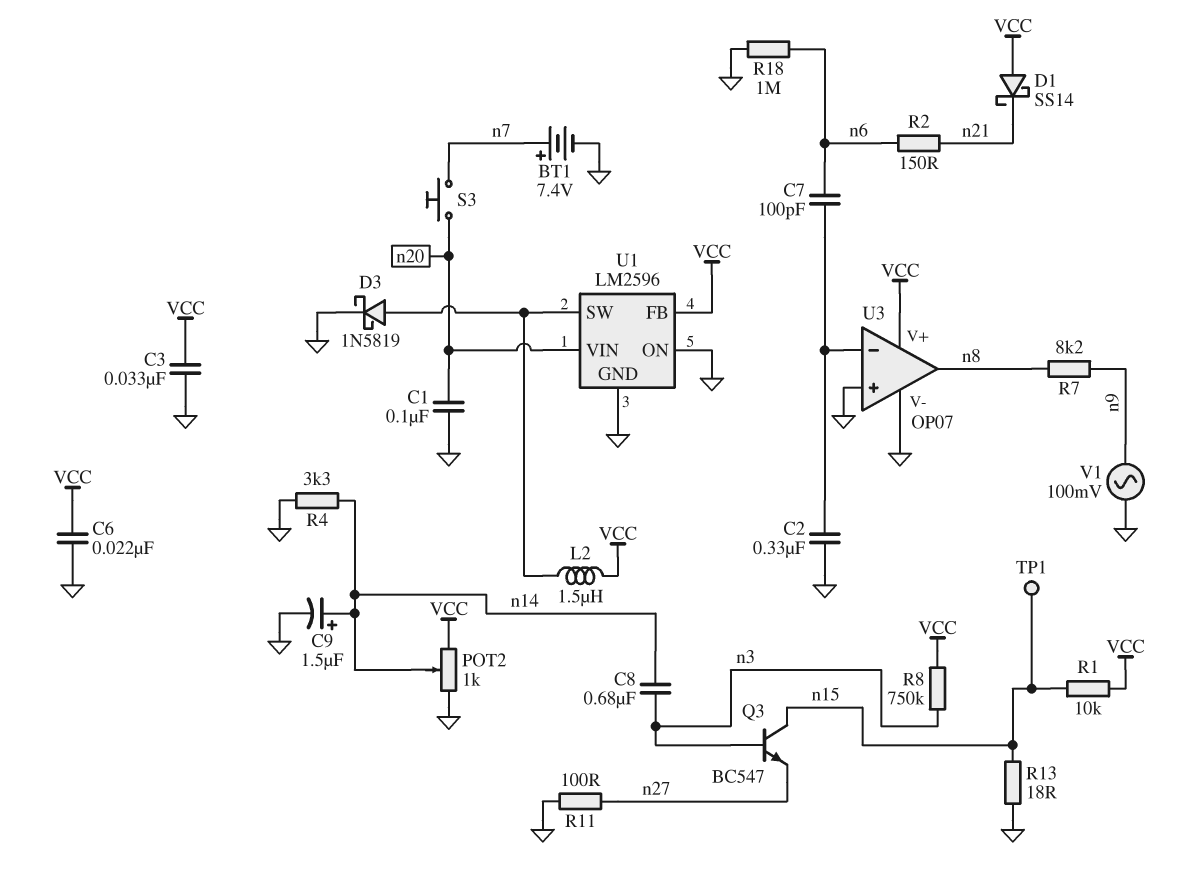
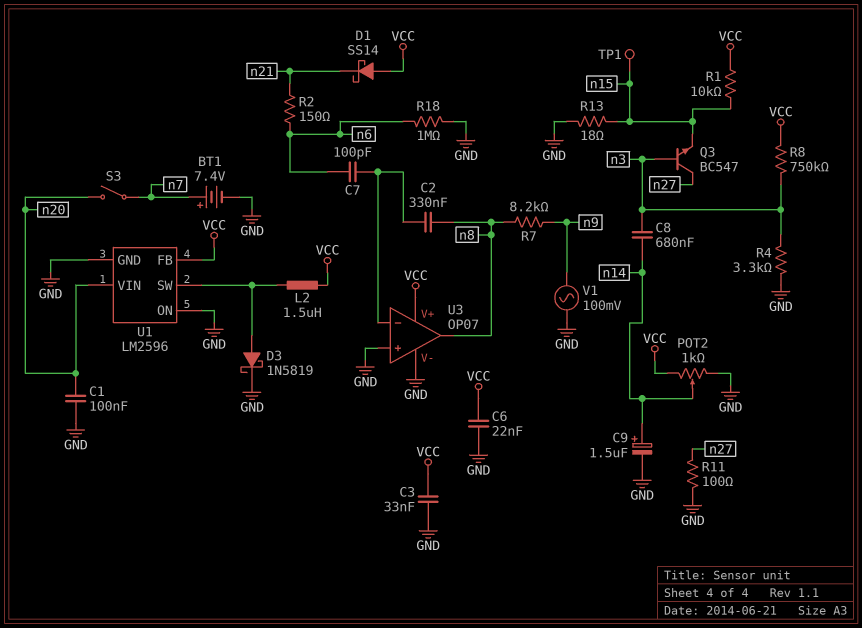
C2: 330nF (GND, U3/in-) -> 330nF (U3/in-, n8)
Q3: NPN BC547 (B n3, C n15, E n27) -> NPN BC547 (B n3, C n27, E n15)
R4: 3.3k (GND, n14) -> 3.3k (GND, n3)
S3: button (n7, n20) -> switch (n7, n20)

